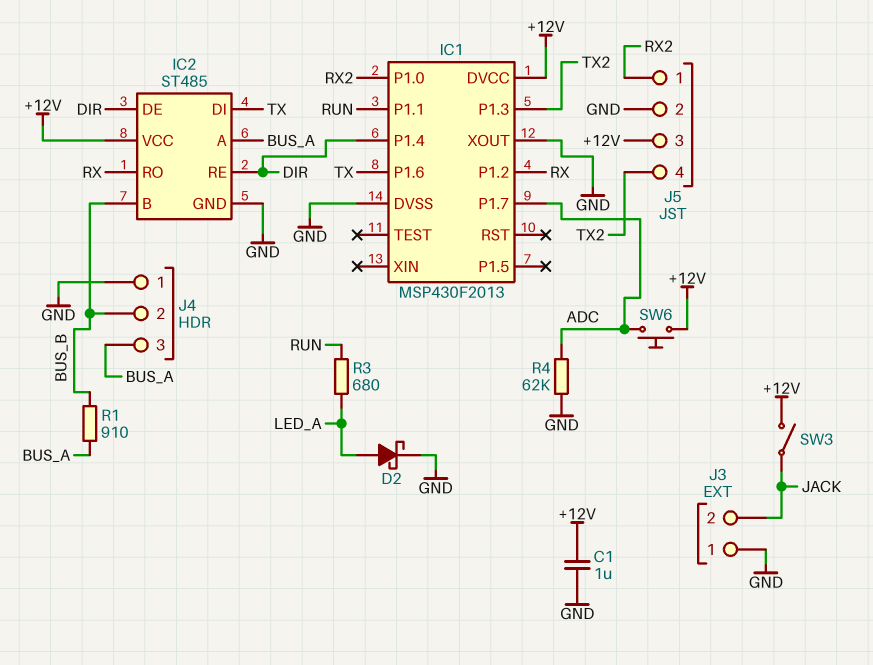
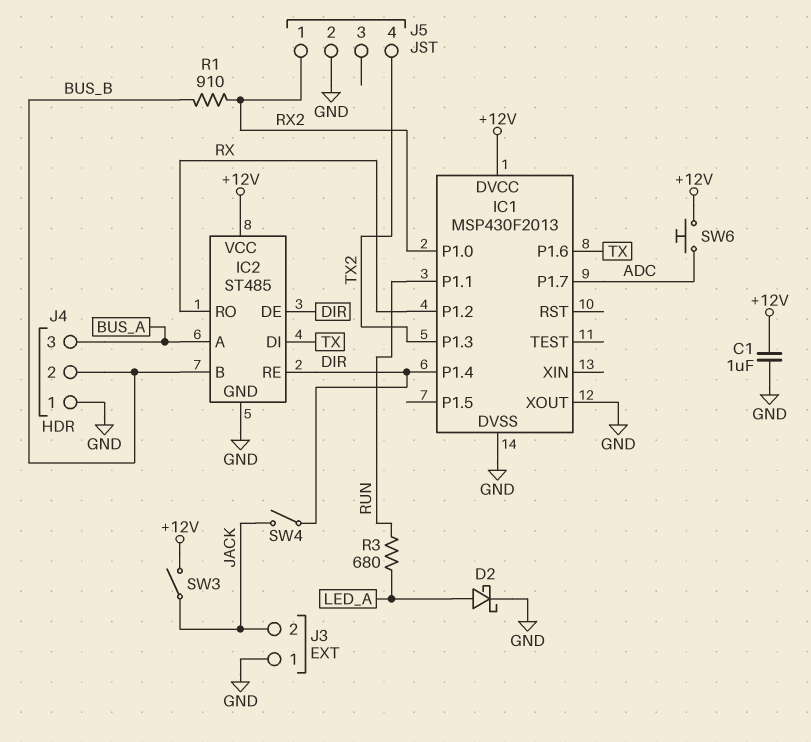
J5 pin 3: +12V -> none
R1: 910 (BUS_A, BUS_B) -> 910 (BUS_B, RX2)
R4: 62k (ADC, GND) -> none
SW4: none -> switch (DIR, JACK)

